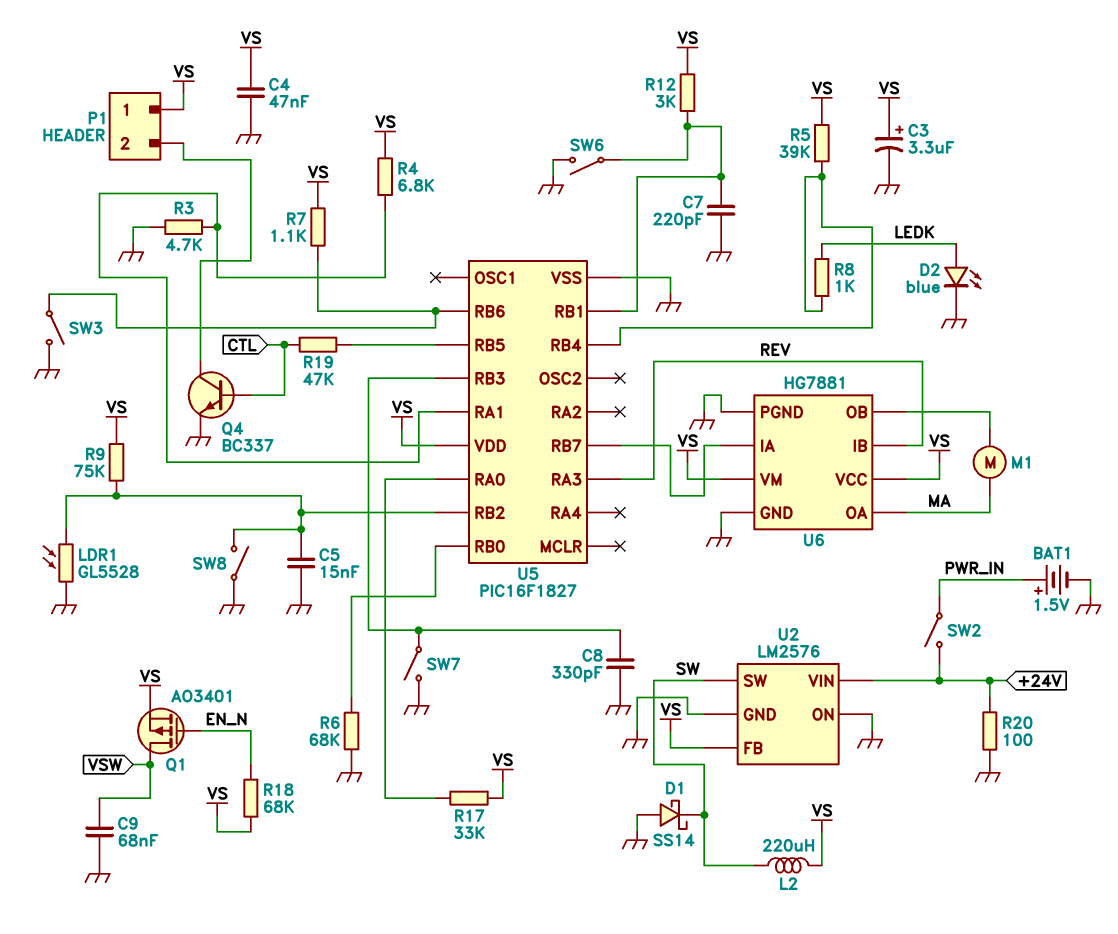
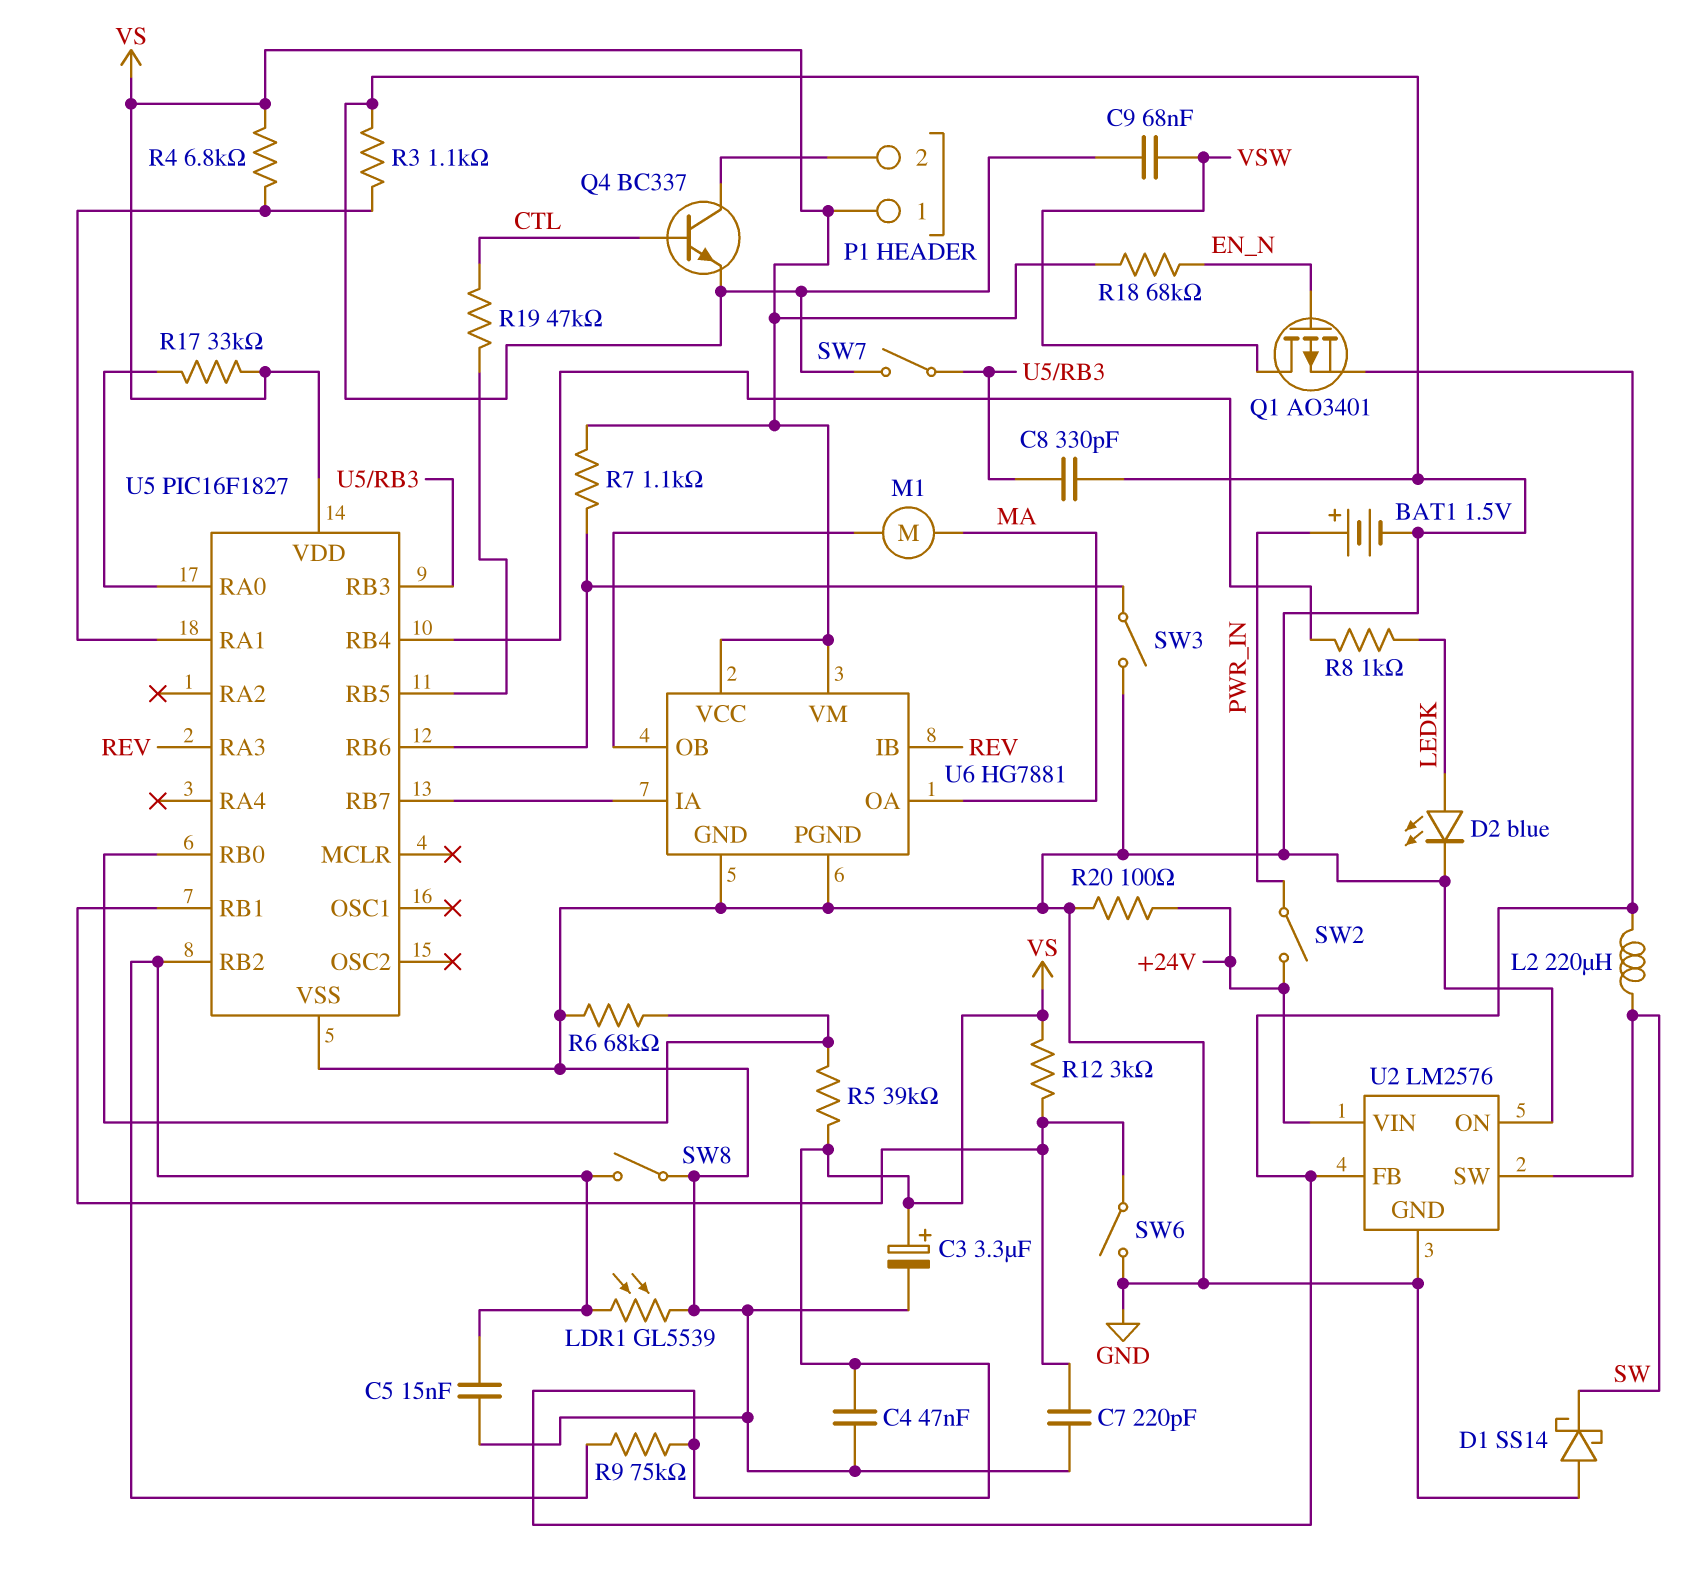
LDR1: GL5528 (GND, U5/RB2) -> GL5539 (GND, U5/RB2)
R3: 4.7k (GND, U5/RA1) -> 1.1k (GND, U5/RA1)
R5: 39k (U5/RB4, VS) -> 39k (U5/RB0, VS)

